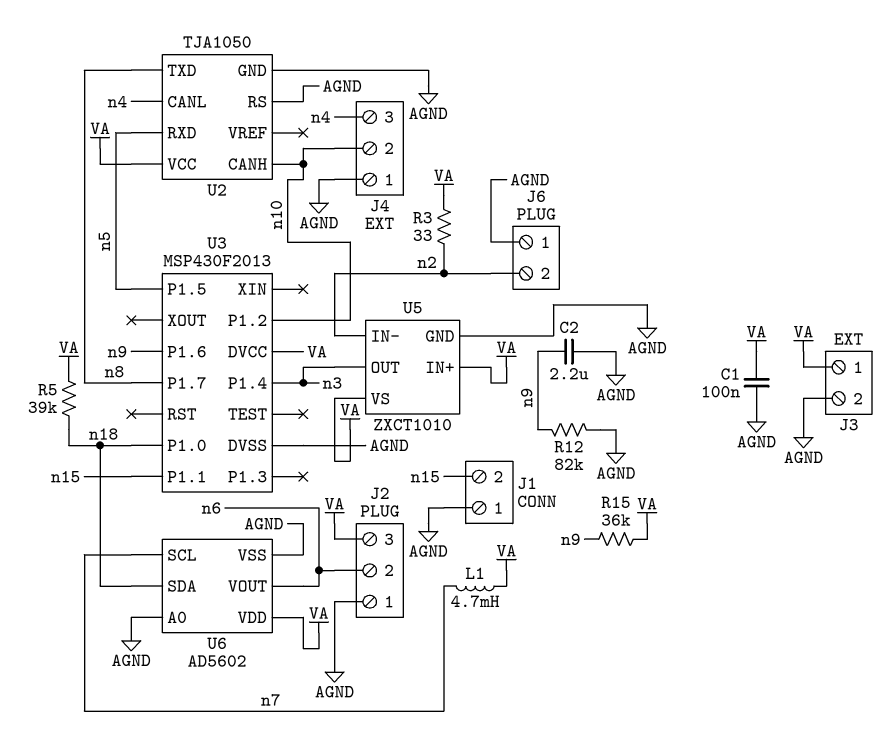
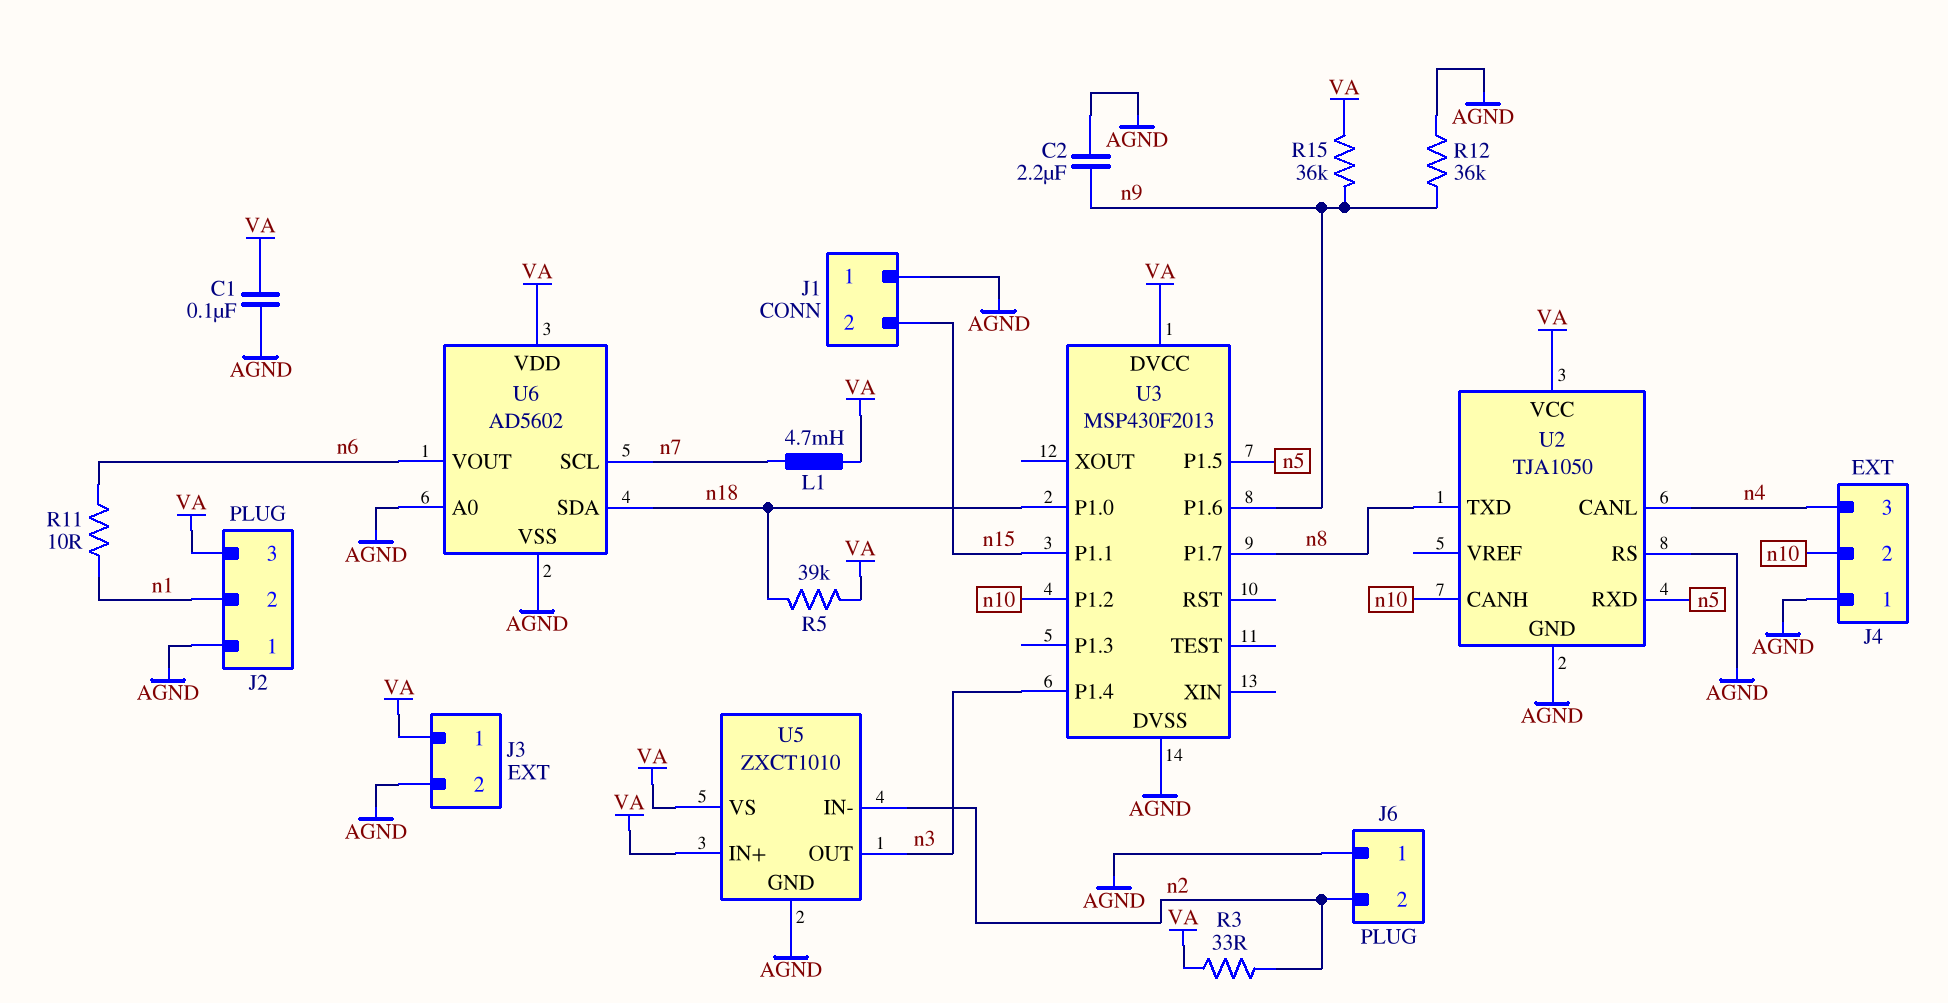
J2 pin 2: n6 -> n1
R11: none -> 10 (n1, n6)
R12: 82k (AGND, n9) -> 36k (AGND, n9)

